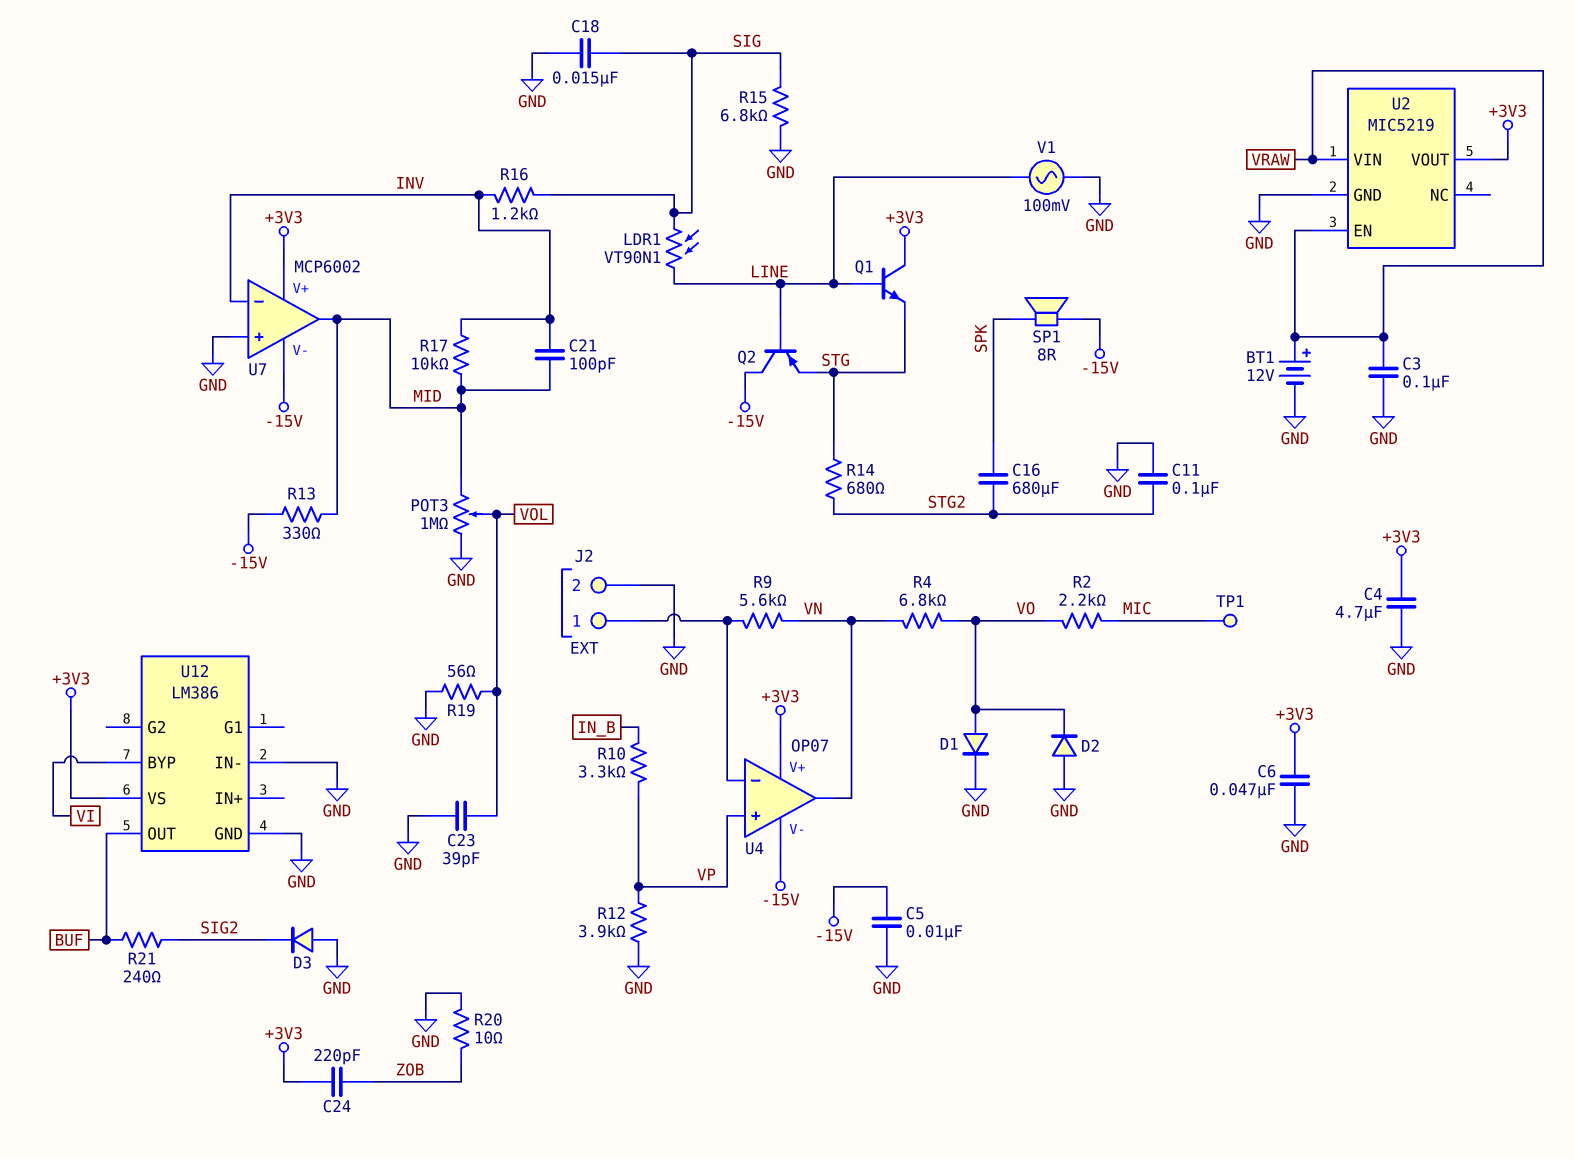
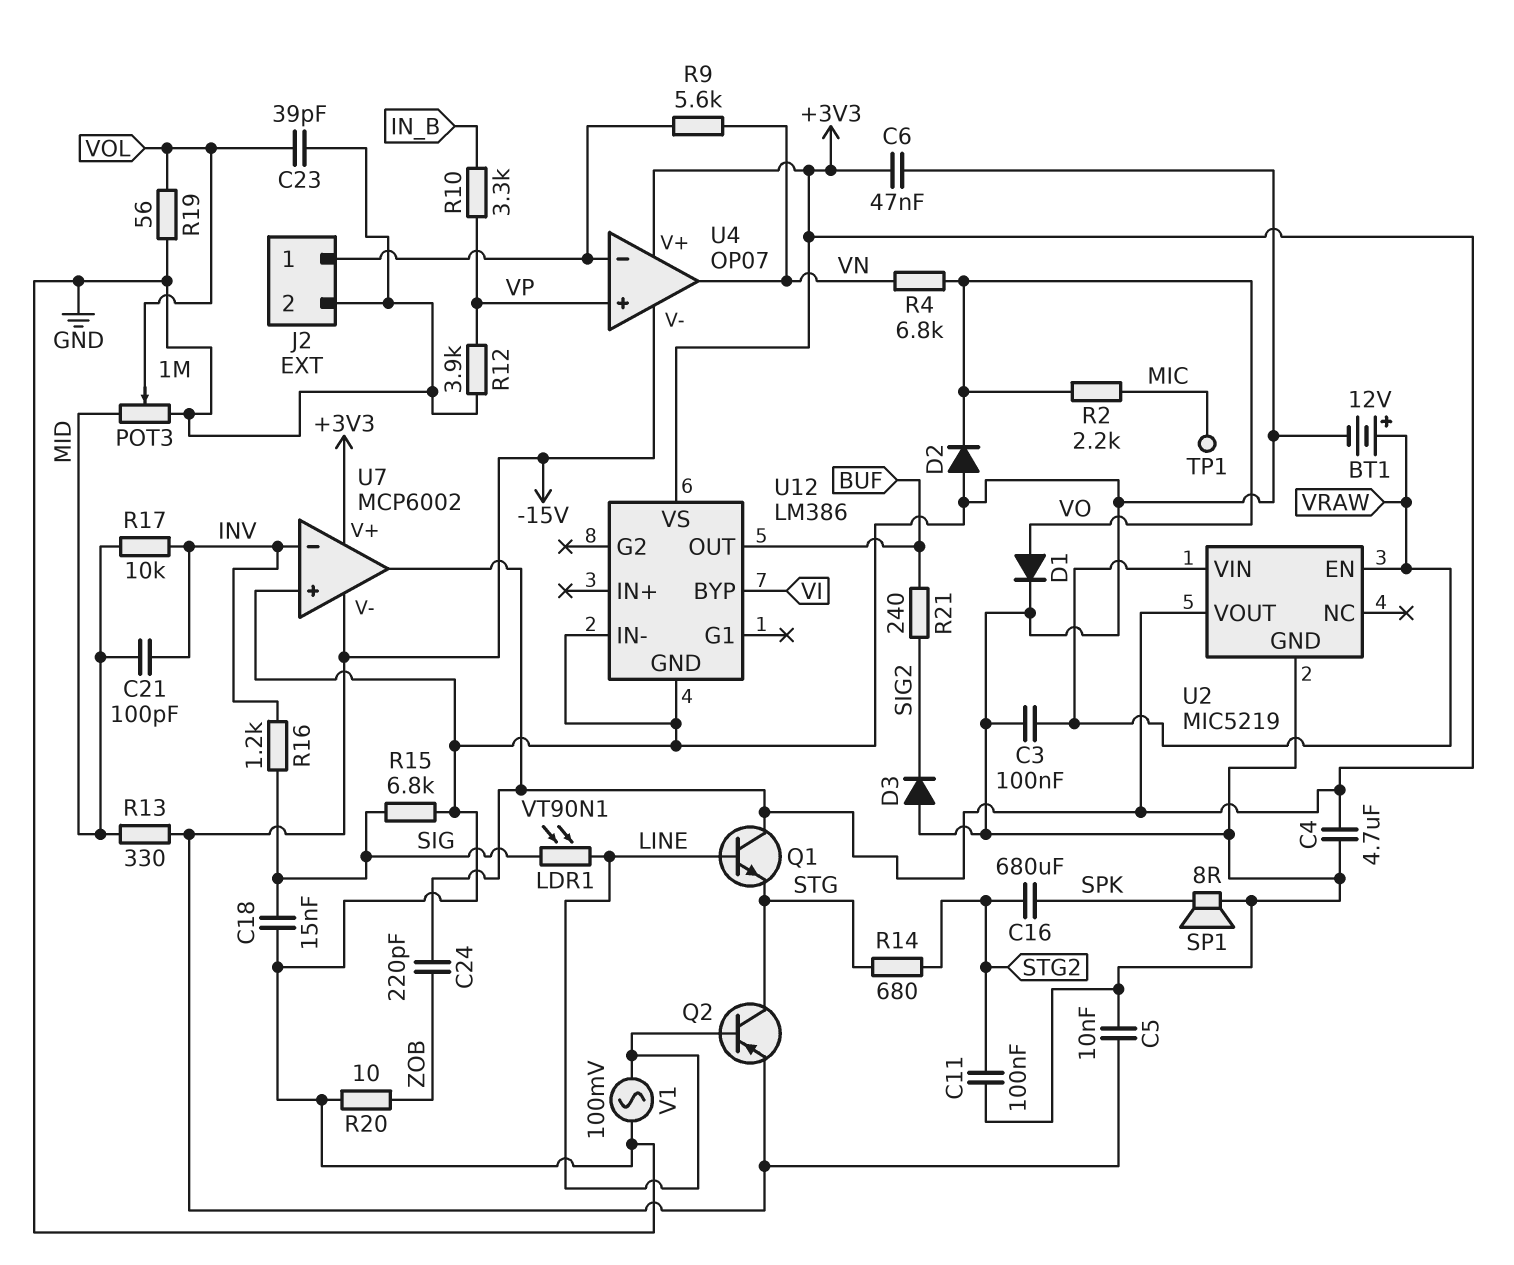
Q2: PNP (B LINE, C -15V, E STG) -> PNP (B LINE, C STG, E -15V)
SP1: speaker 8R (-15V, SPK) -> speaker 8R (GND, SPK)
U7 pin out: MID -> +3V3

